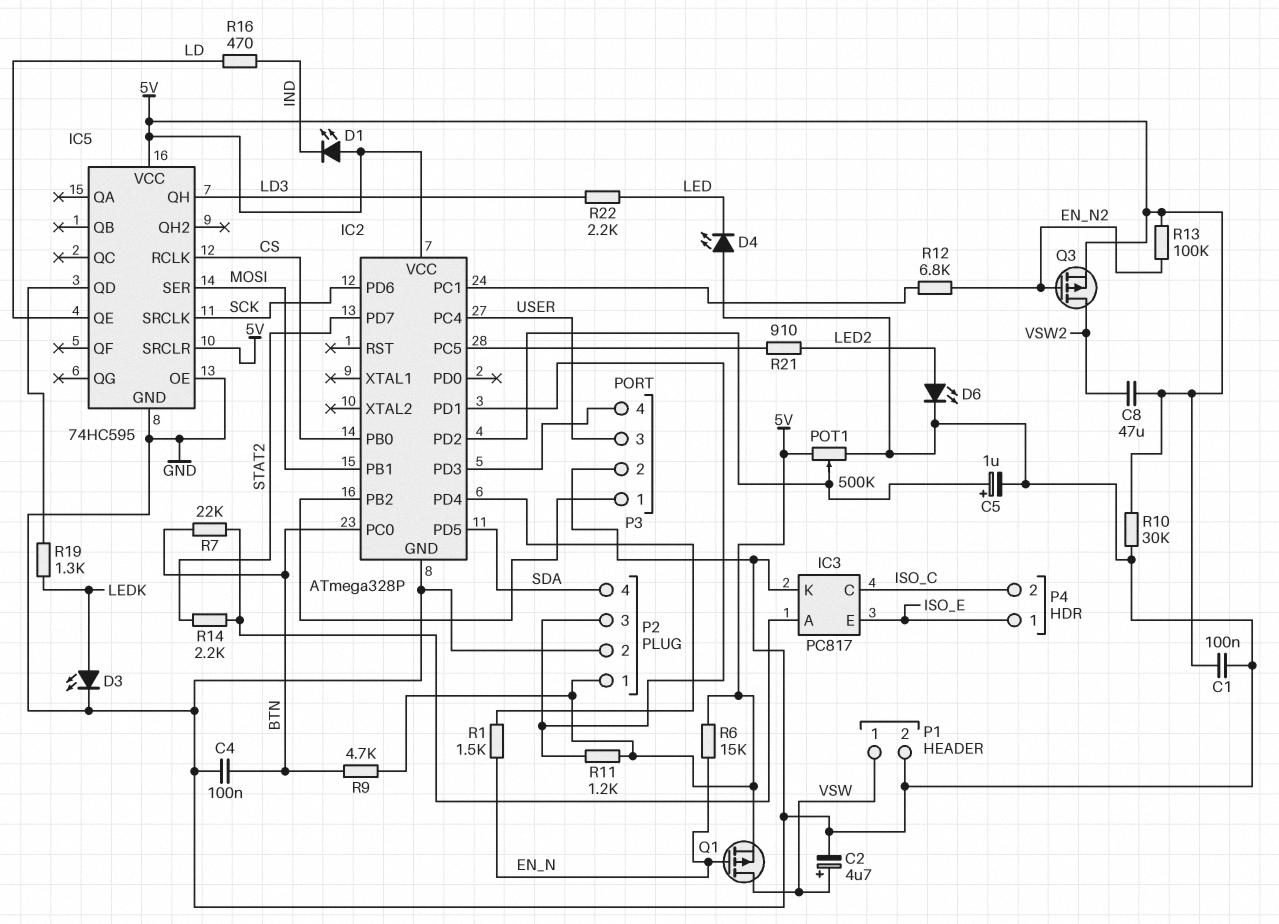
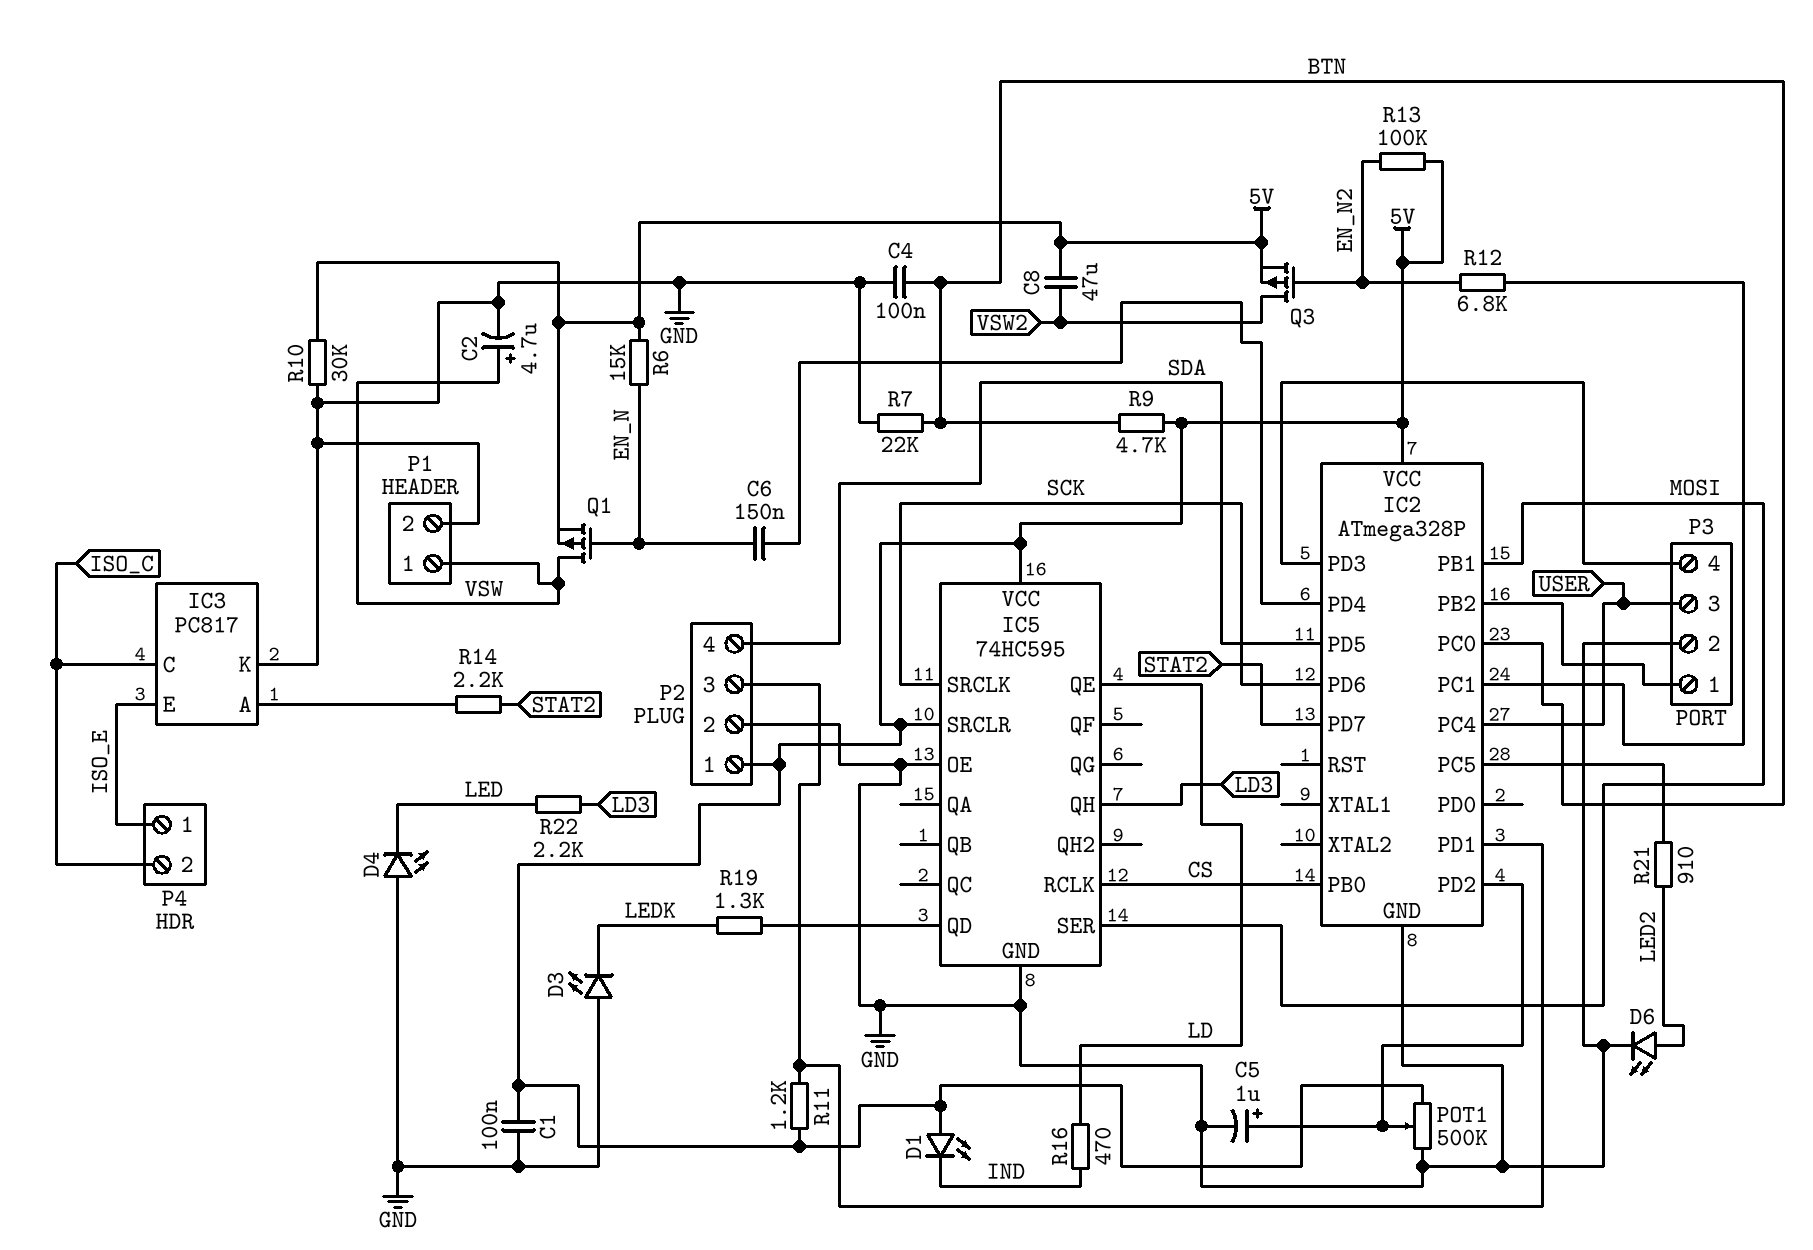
C6: none -> 150nF (EN_N, IC2/PD4)
D3: LED (A LEDK, K GND) -> LED (A GND, K LEDK)
R1: 1.5k (EN_N, IC2/PD4) -> none
R7: 22k (BTN, IC3/A) -> 22k (BTN, GND)

